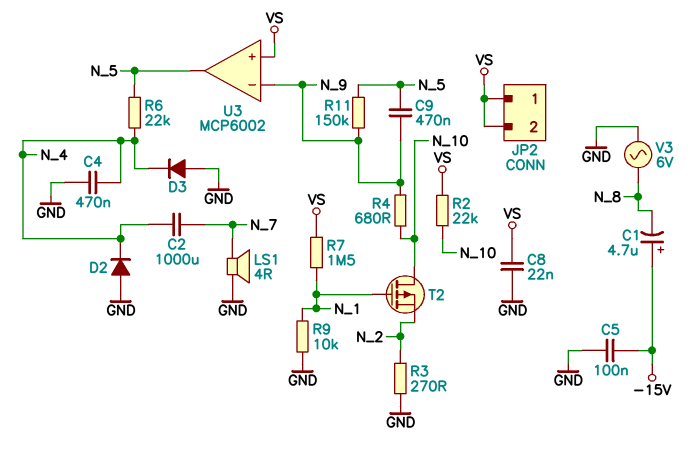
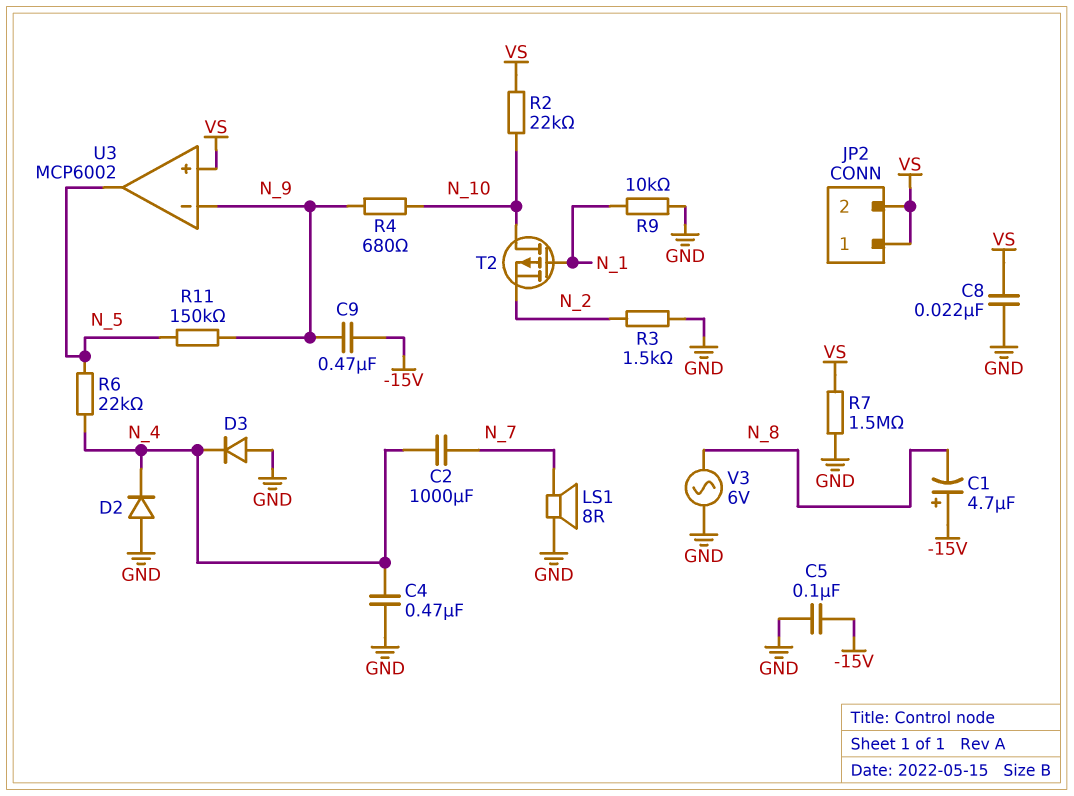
C9: 470nF (N_5, N_9) -> 470nF (-15V, N_9)
LS1: speaker 4R (GND, N_7) -> speaker 8R (GND, N_7)
R3: 270 (GND, N_2) -> 1.5k (GND, N_2)
R7: 1.5M (N_1, VS) -> 1.5M (GND, VS)

